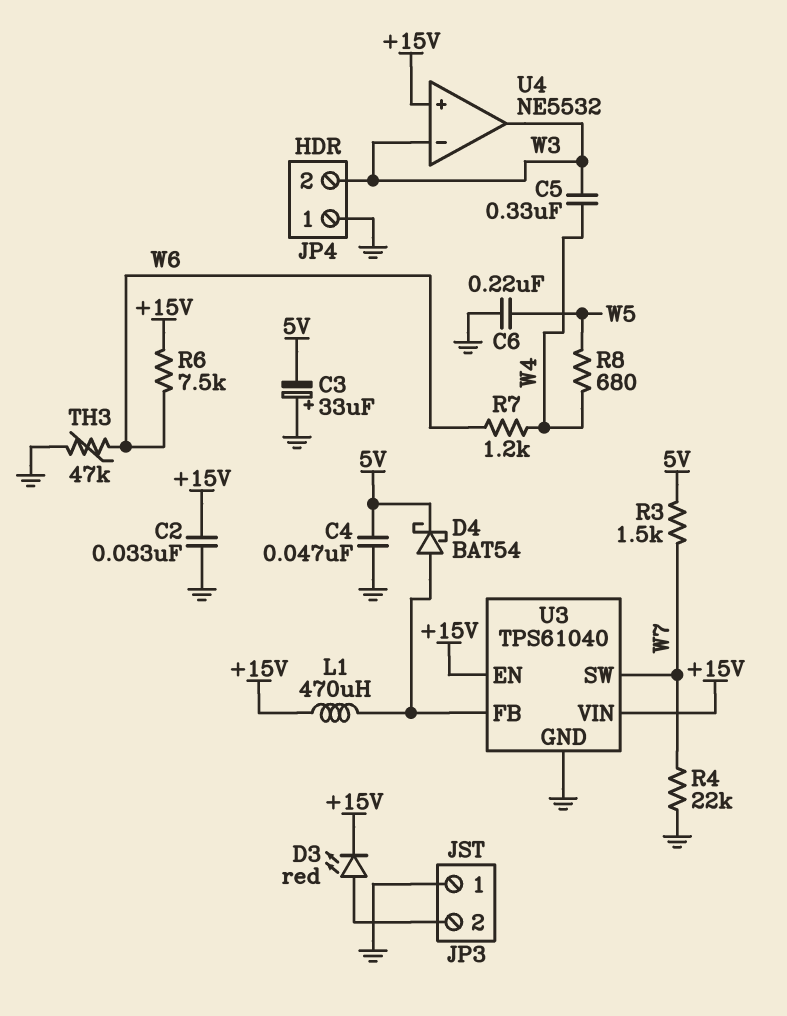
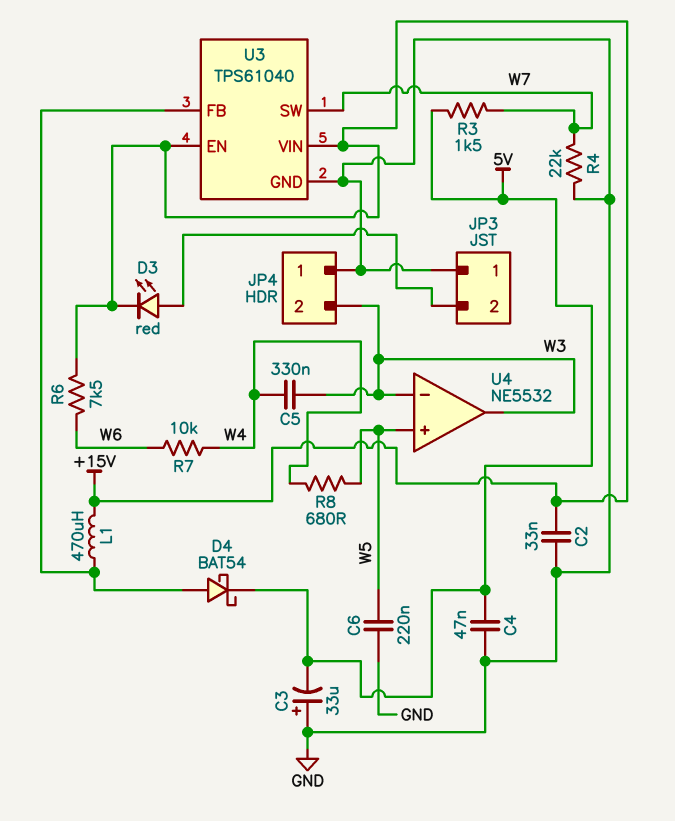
R7: 1.2k (W4, W6) -> 10k (W4, W6)
TH3: 47k (GND, W6) -> none
U4 pin in+: +15V -> W5

